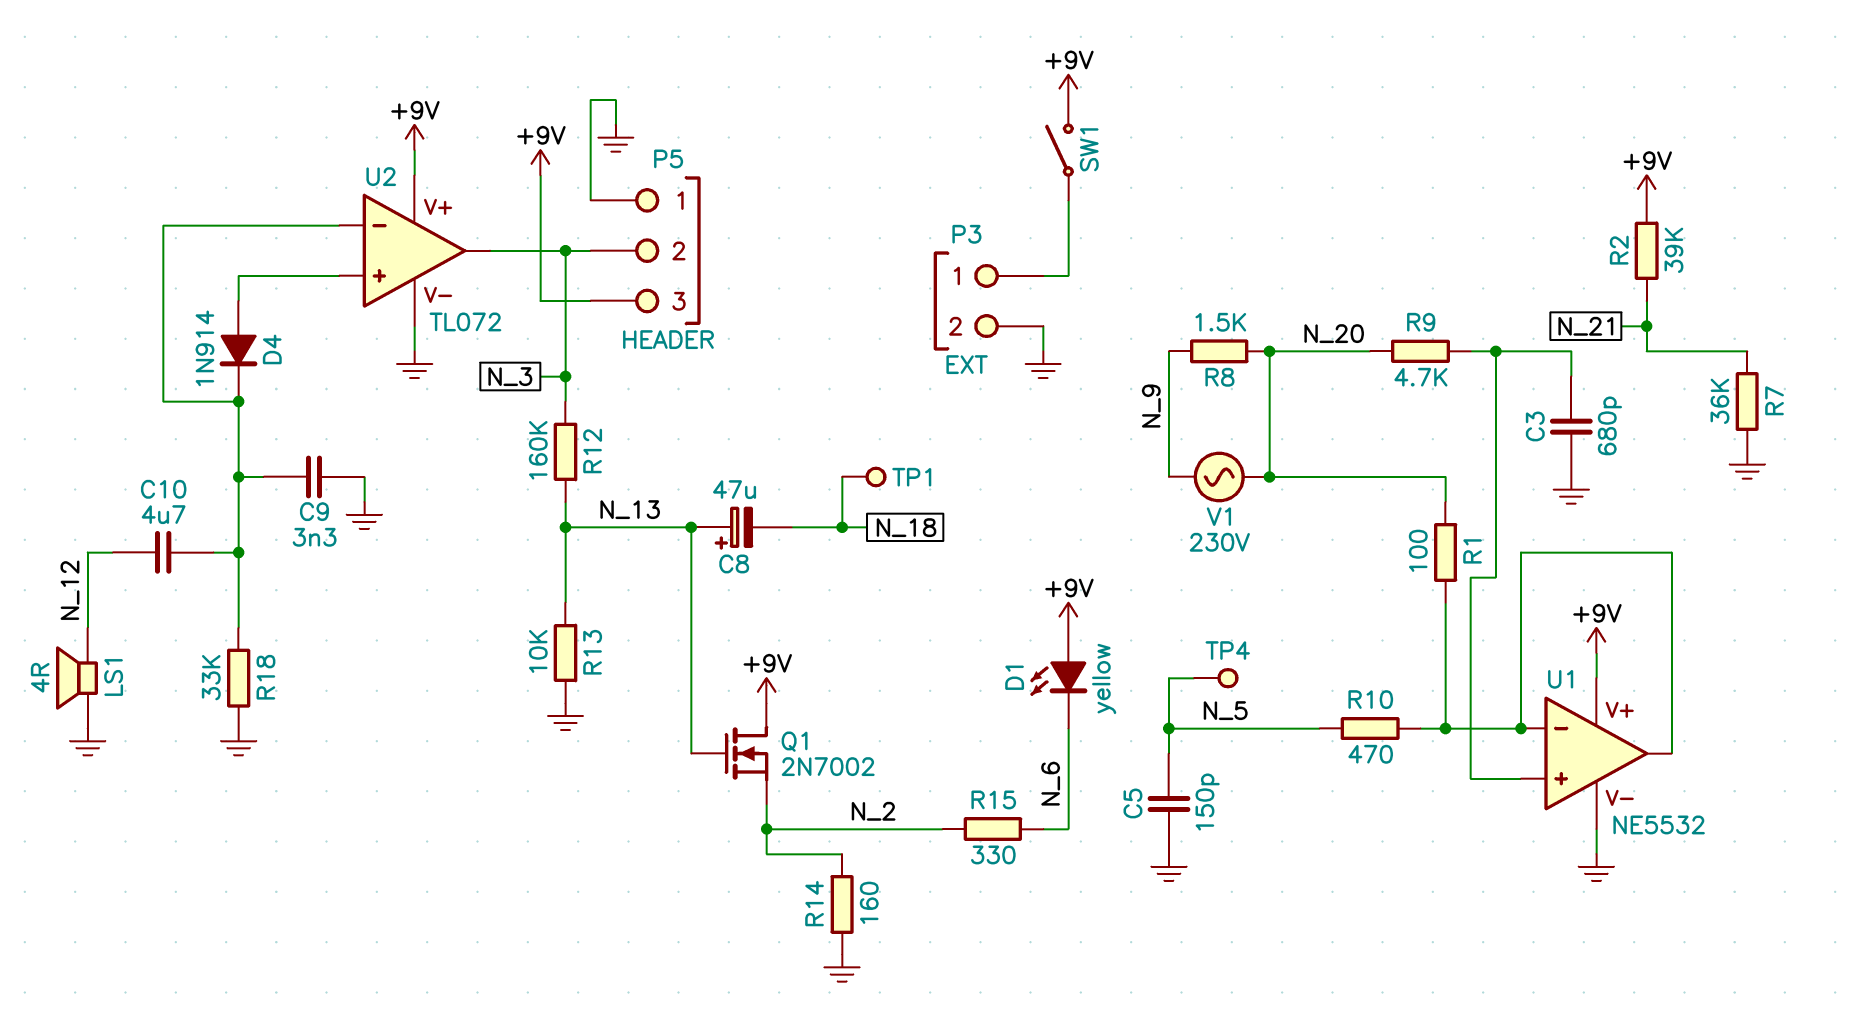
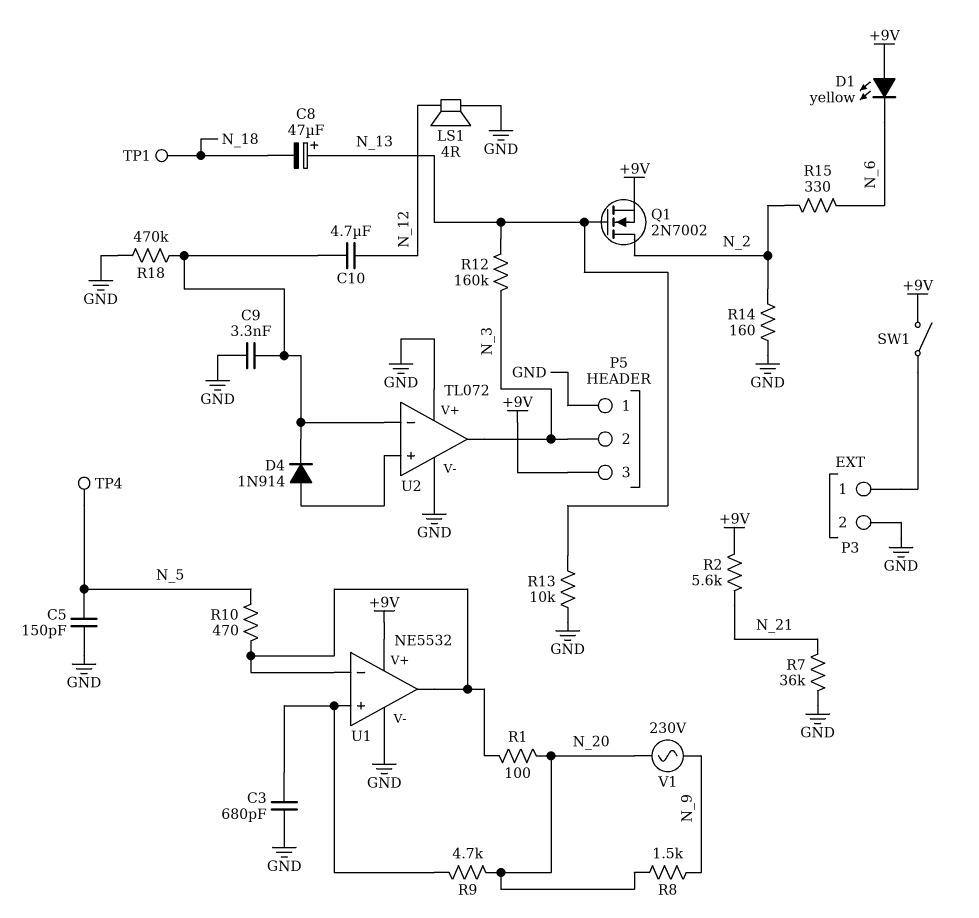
Q1: NMOS 2N7002 (G N_13, D +9V, S N_2) -> NMOS 2N7002 (G N_13, D N_2, S +9V)
R2: 39k (+9V, N_21) -> 5.6k (+9V, N_21)
R18: 33k (GND, U2/in-) -> 470k (GND, U2/in-)
U2 pin V+: +9V -> GND

